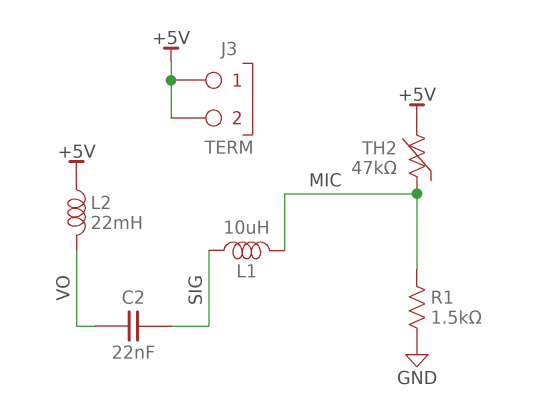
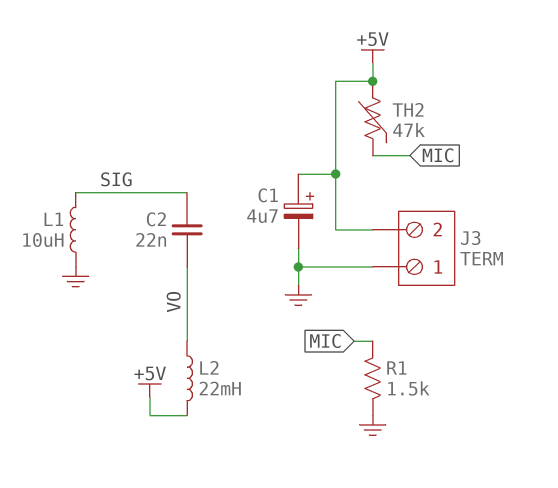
C1: none -> 4.7uF (plus +5V, minus GND)
J3 pin 1: +5V -> GND
L1: 10uH (MIC, SIG) -> 10uH (GND, SIG)

